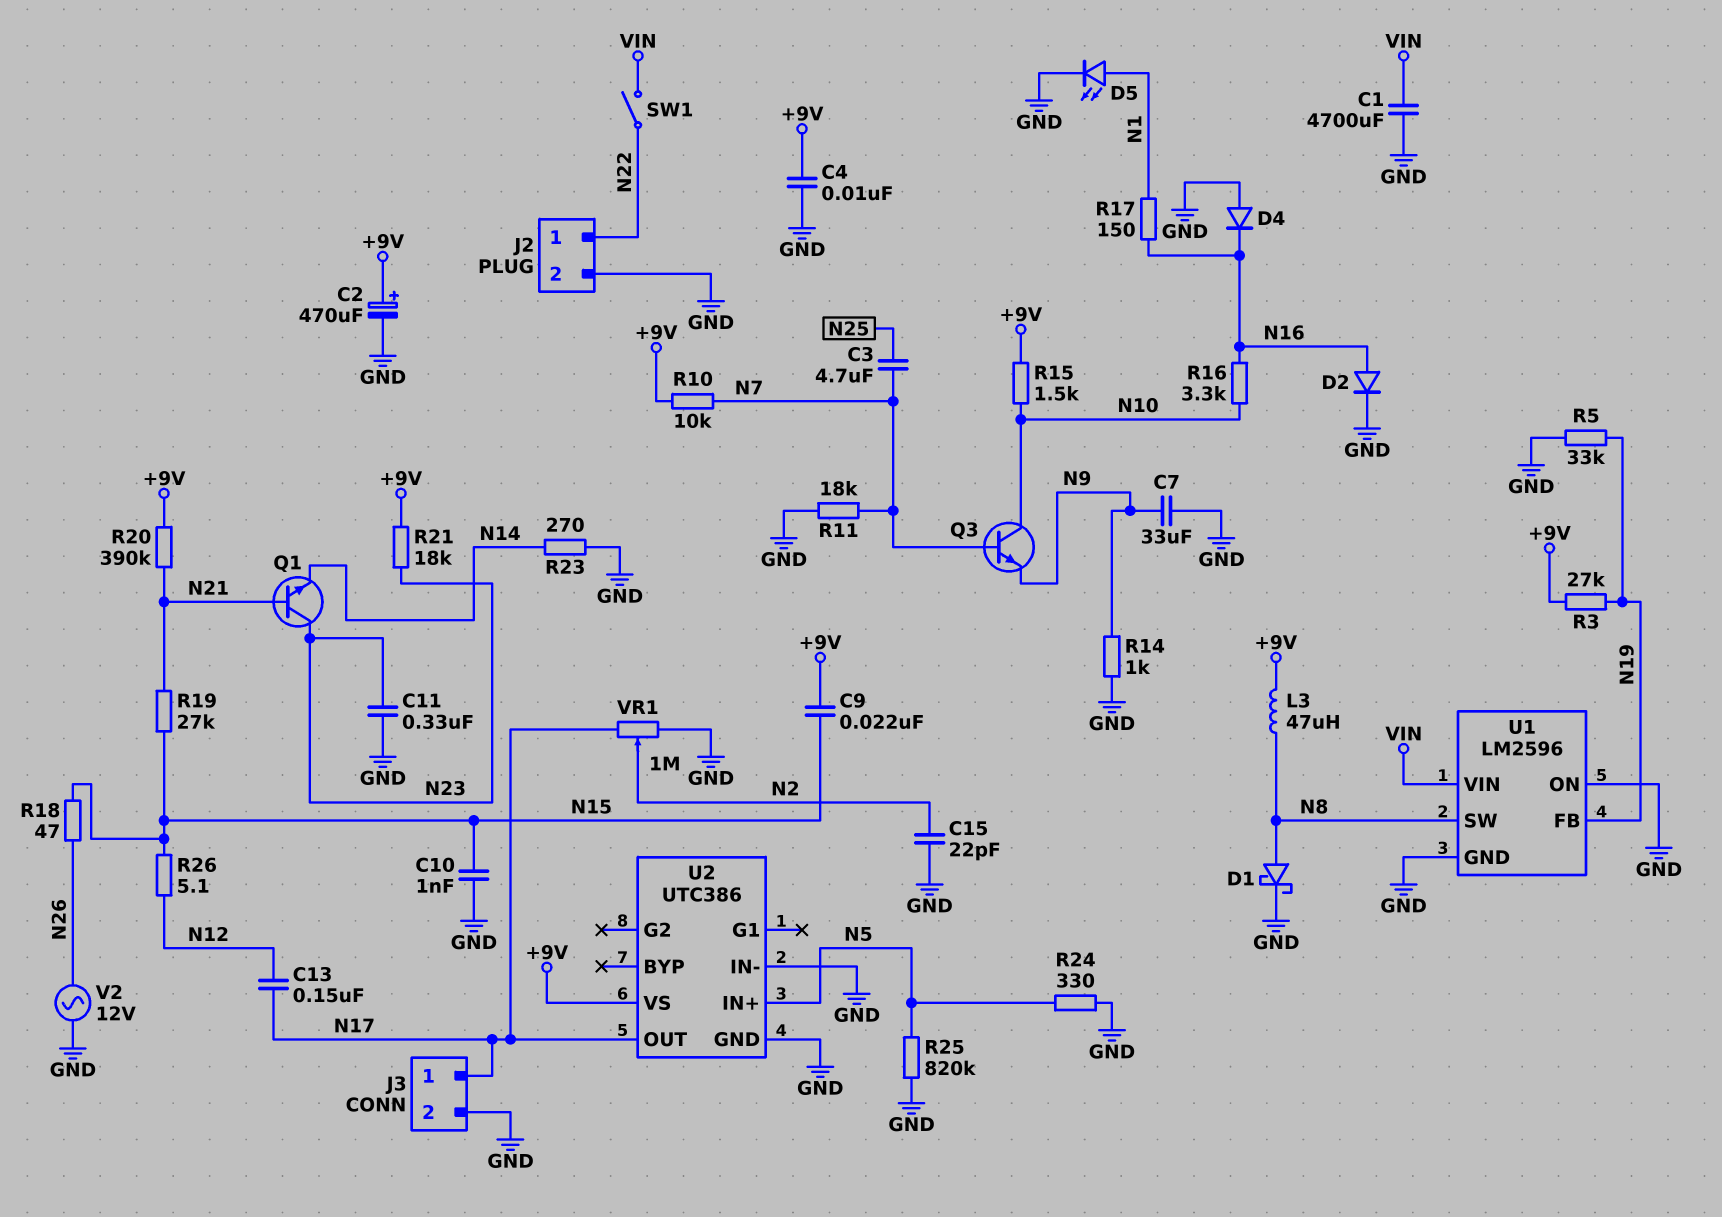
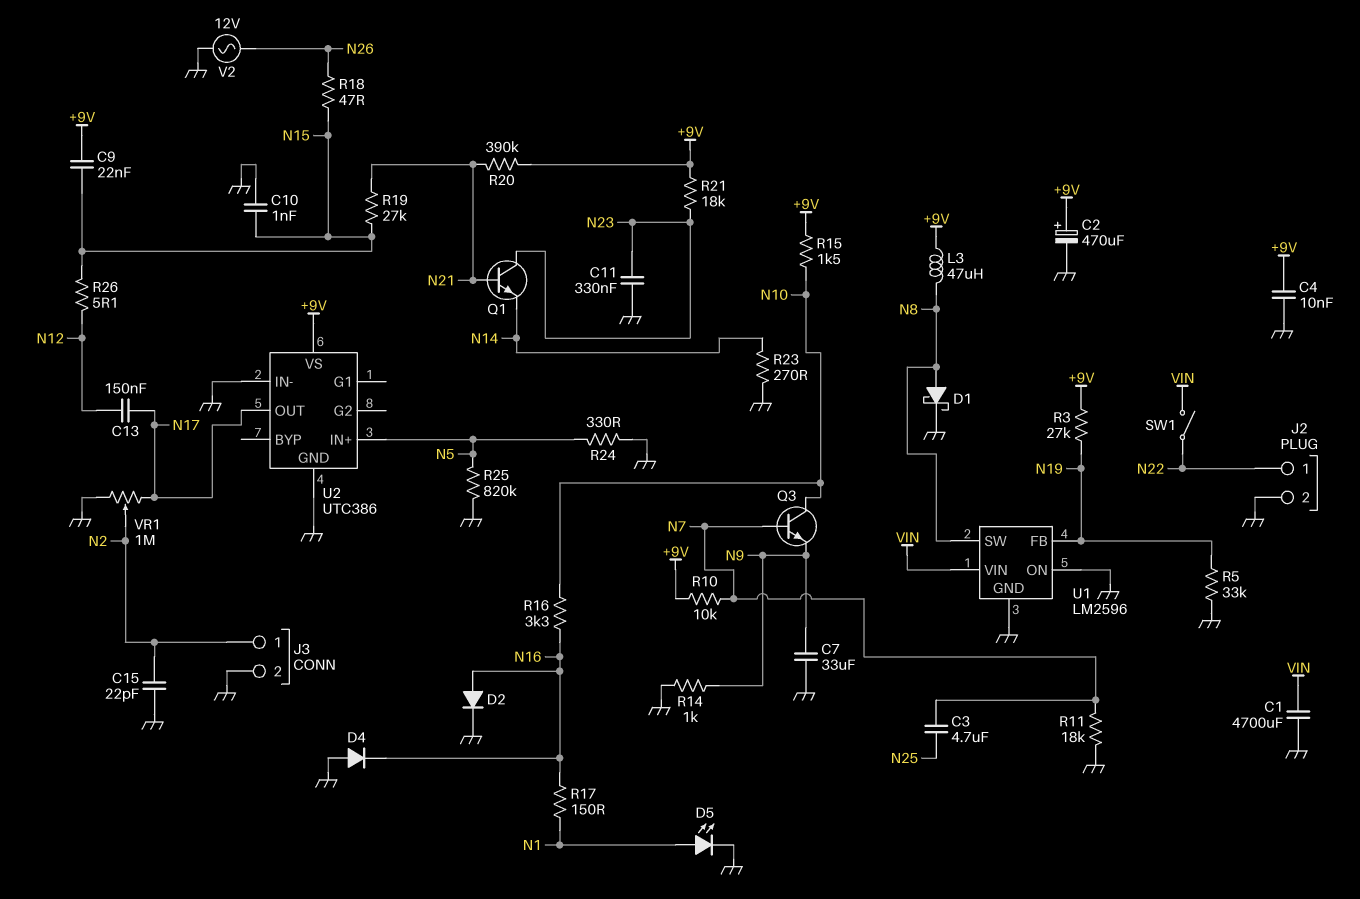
J3 pin 1: N17 -> N2

